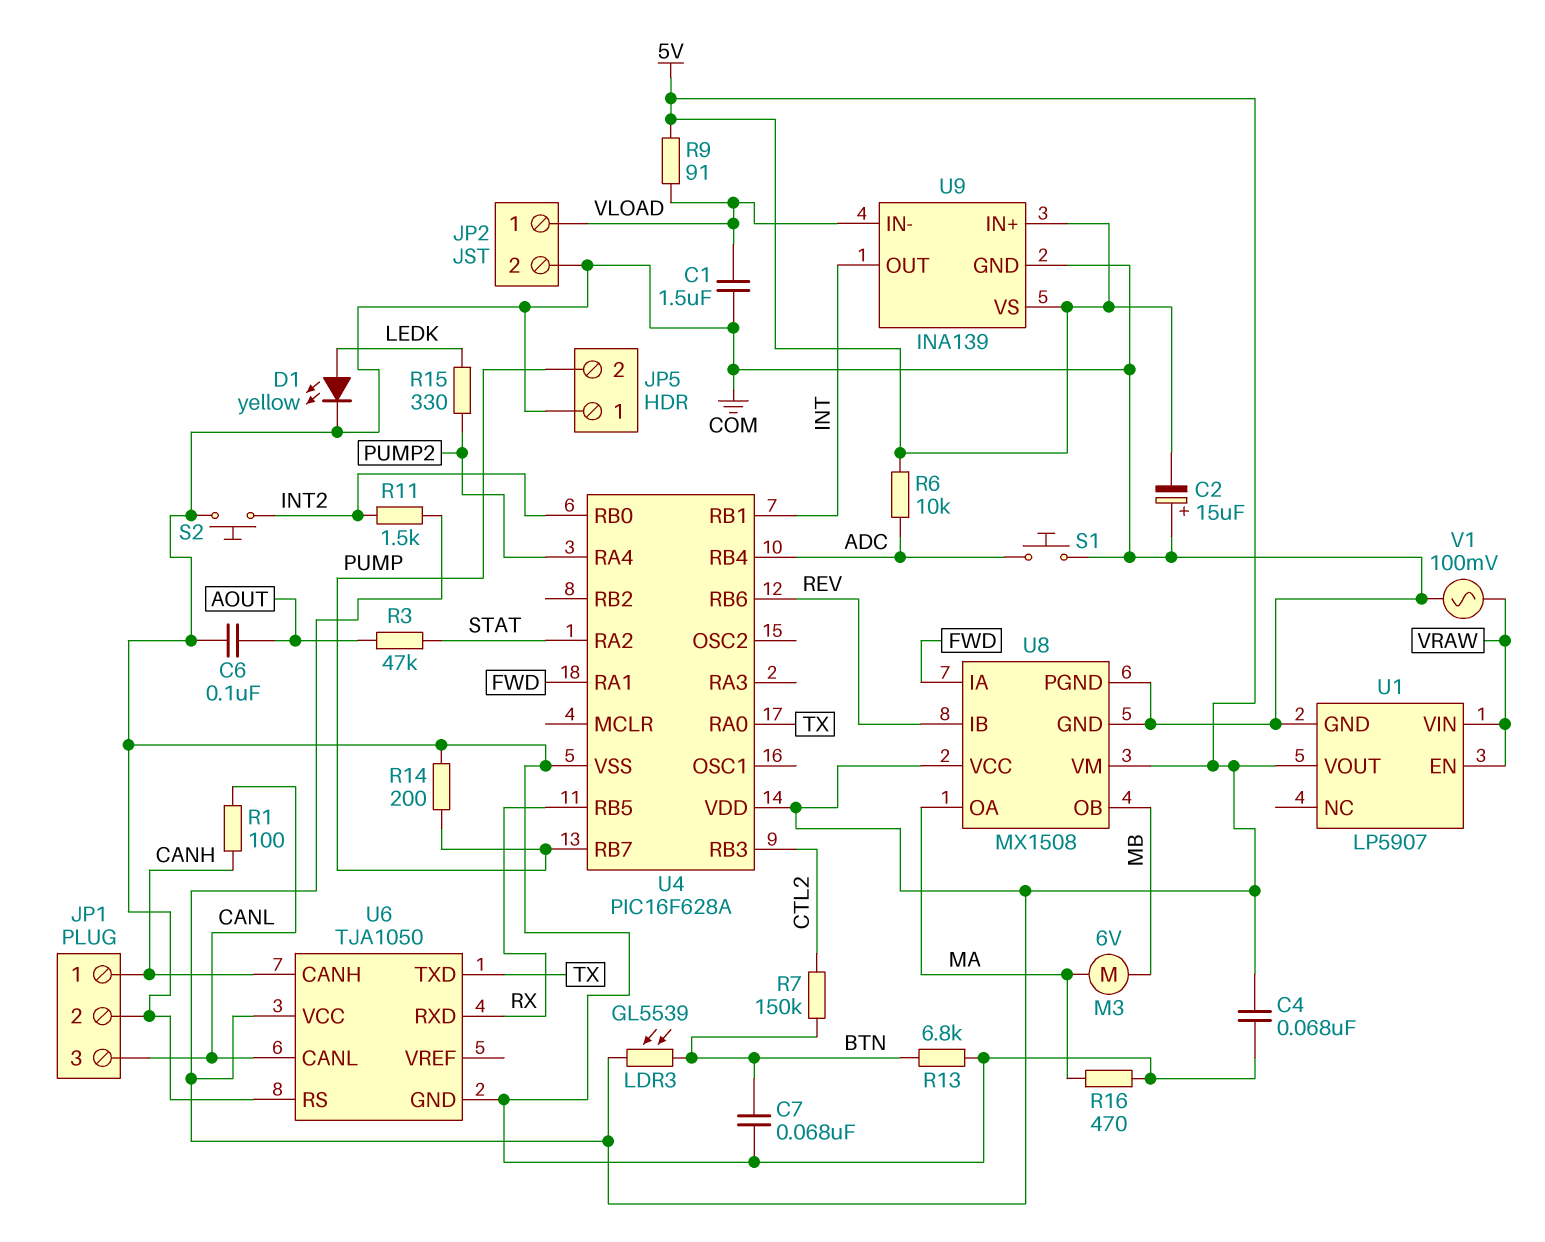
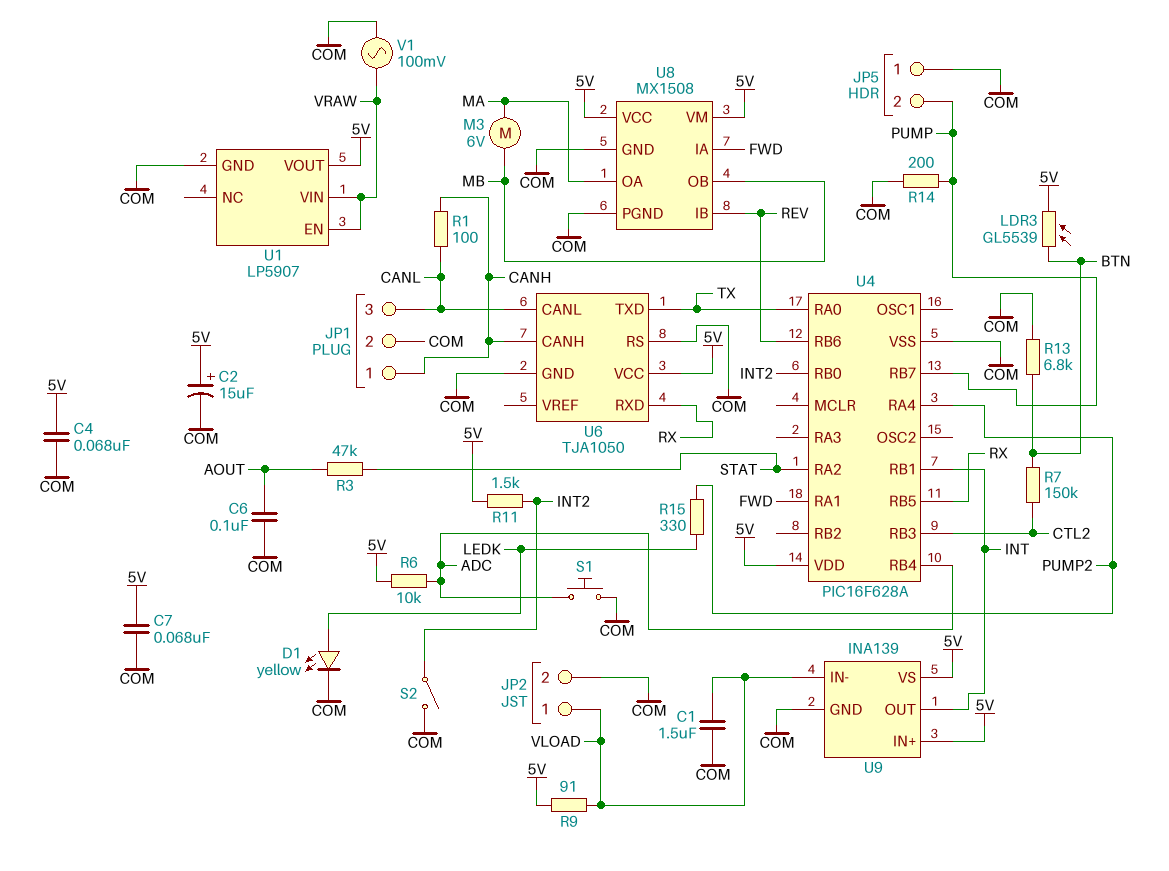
C2: 15uF (plus COM, minus 5V) -> 15uF (plus 5V, minus COM)
C7: 68nF (BTN, COM) -> 68nF (5V, COM)
R16: 470 (COM, MA) -> none
S2: button (COM, INT2) -> switch (COM, INT2)

